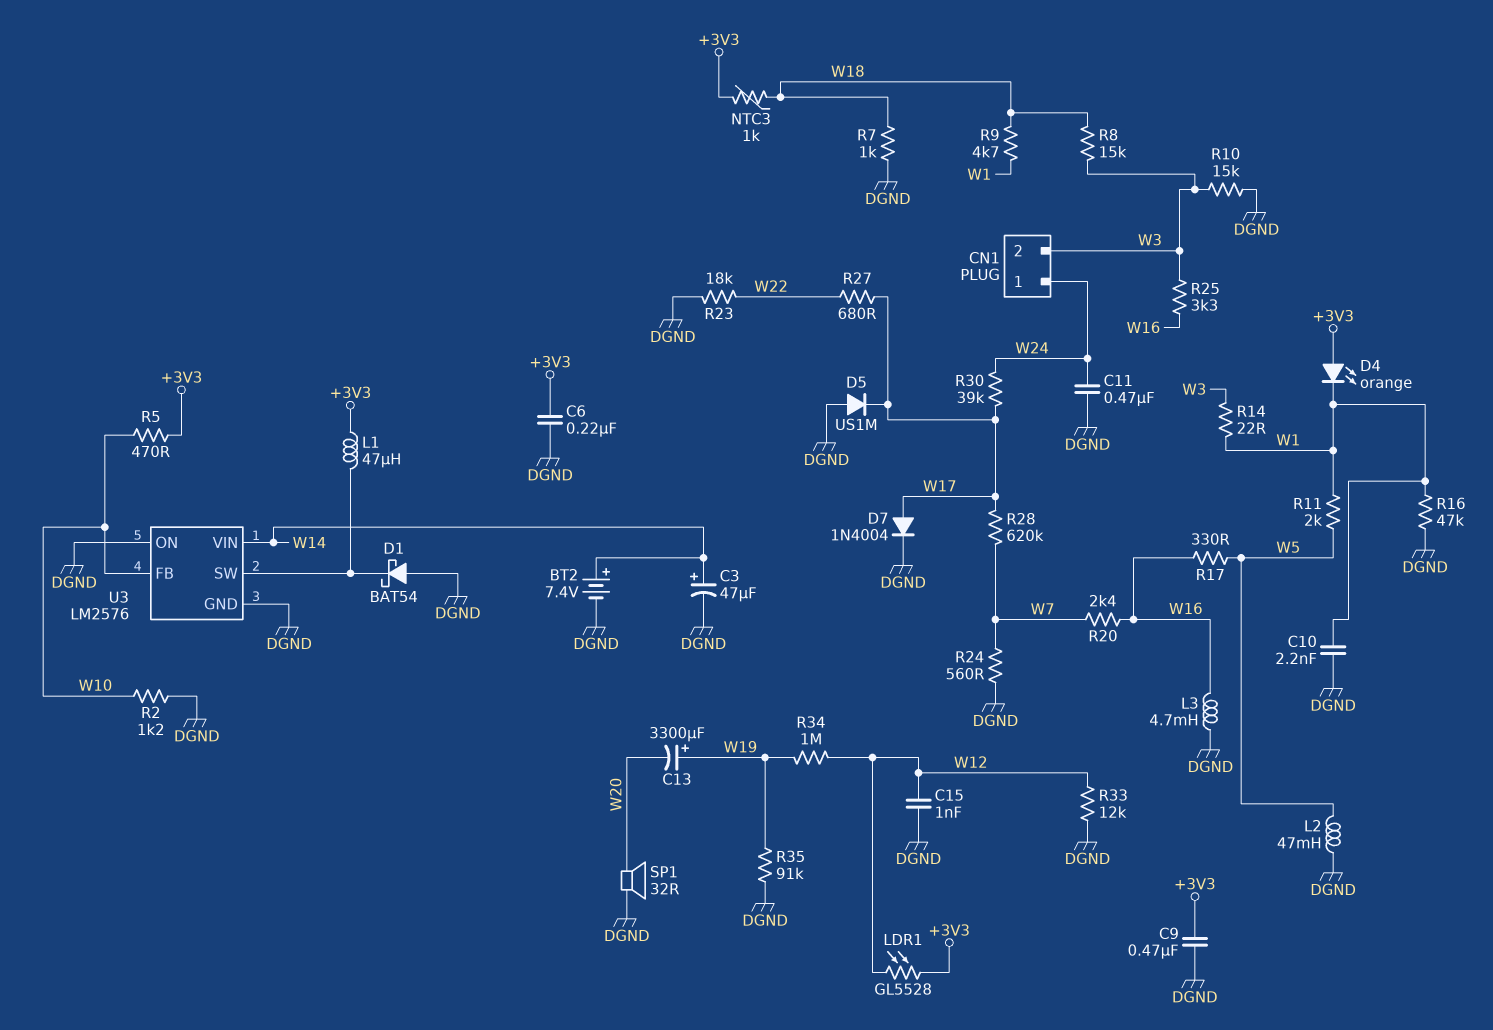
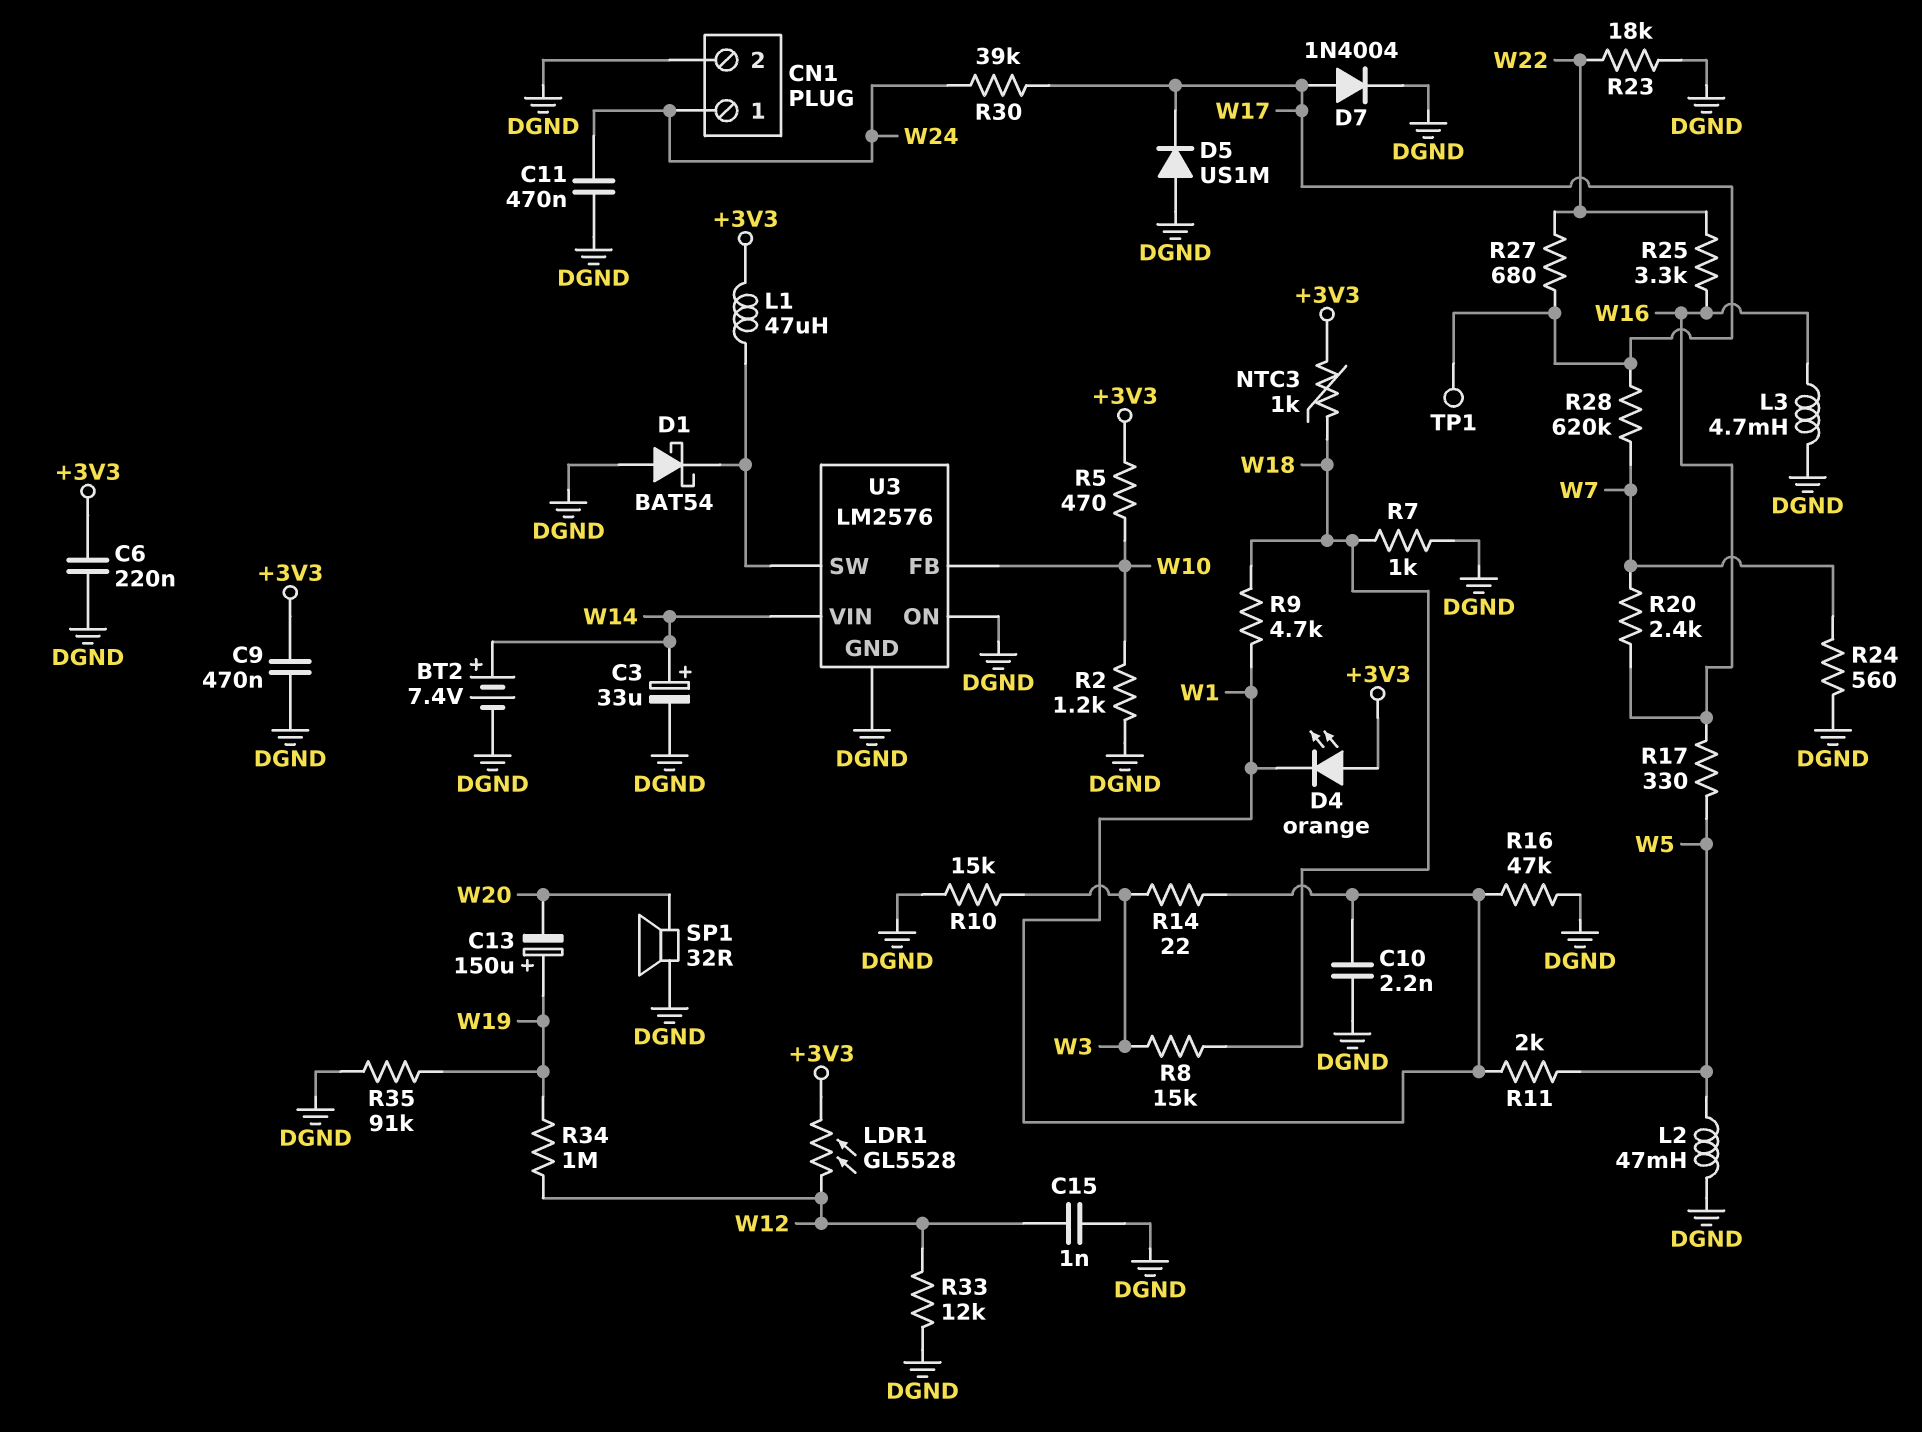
C3: 47uF (plus W14, minus DGND) -> 33uF (plus W14, minus DGND)
C13: 3300uF (plus W19, minus W20) -> 150uF (plus W19, minus W20)
CN1 pin 2: W3 -> DGND
R25: 3.3k (W3, W16) -> 3.3k (W16, W22)
TP1: none -> test point (W17)

